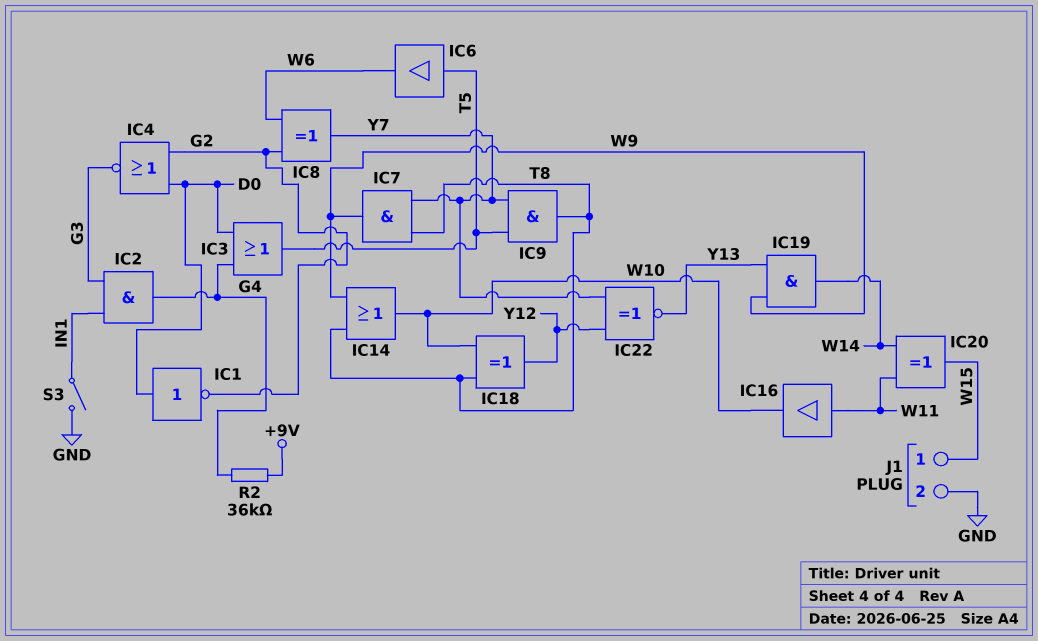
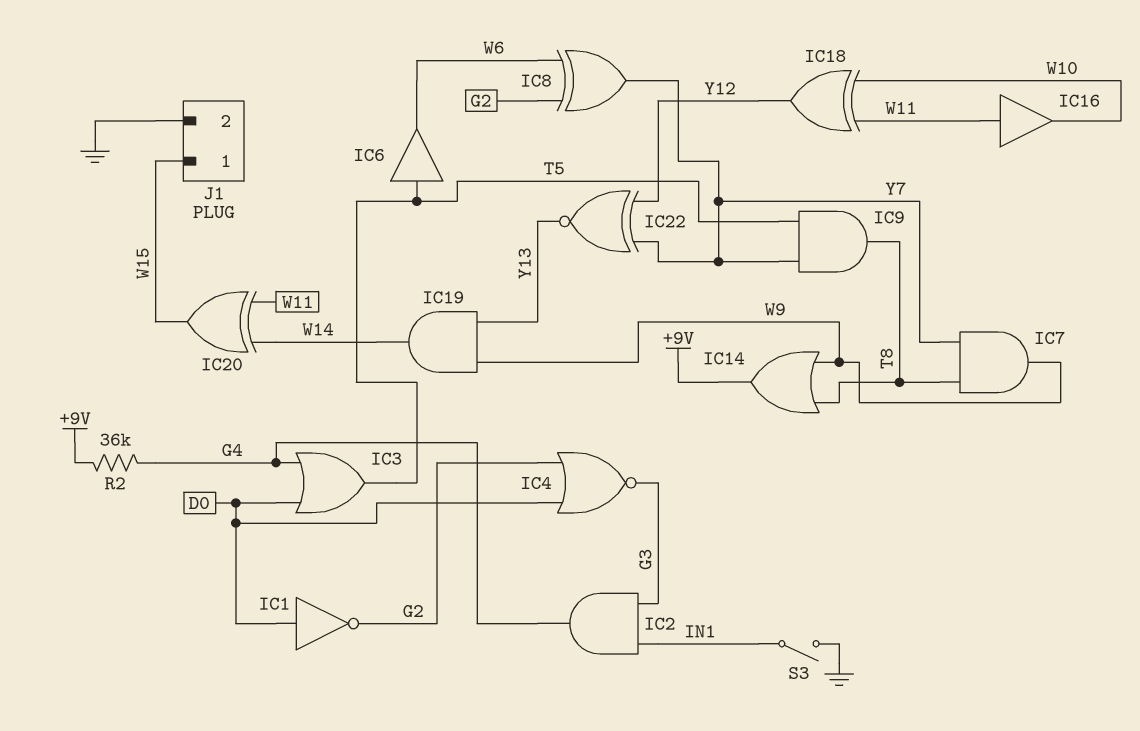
IC14: OR (in T8, in W9, out W10) -> OR (in T8, in W9, out +9V)
IC18: XOR (in T8, in W10, out Y12) -> XOR (in W10, in W11, out Y12)

